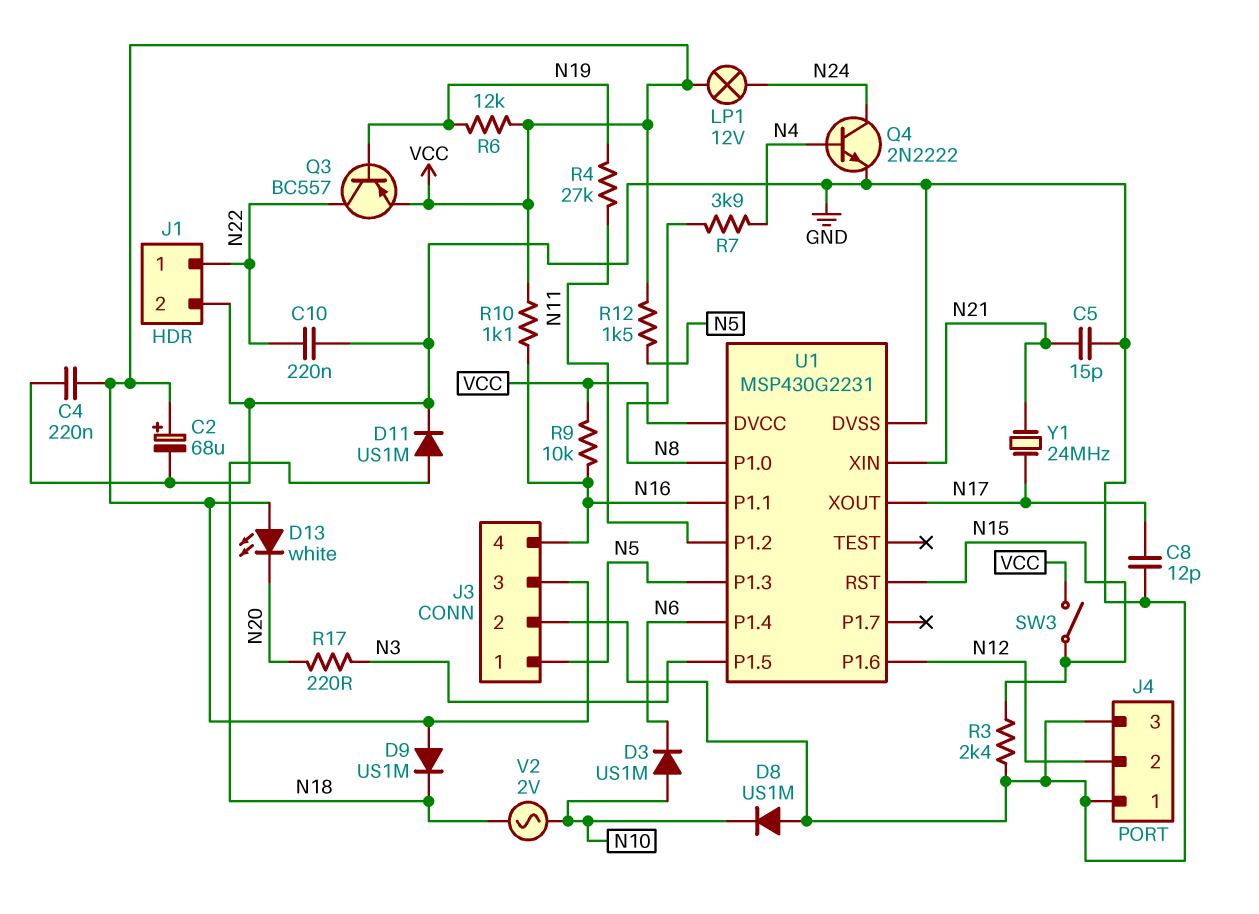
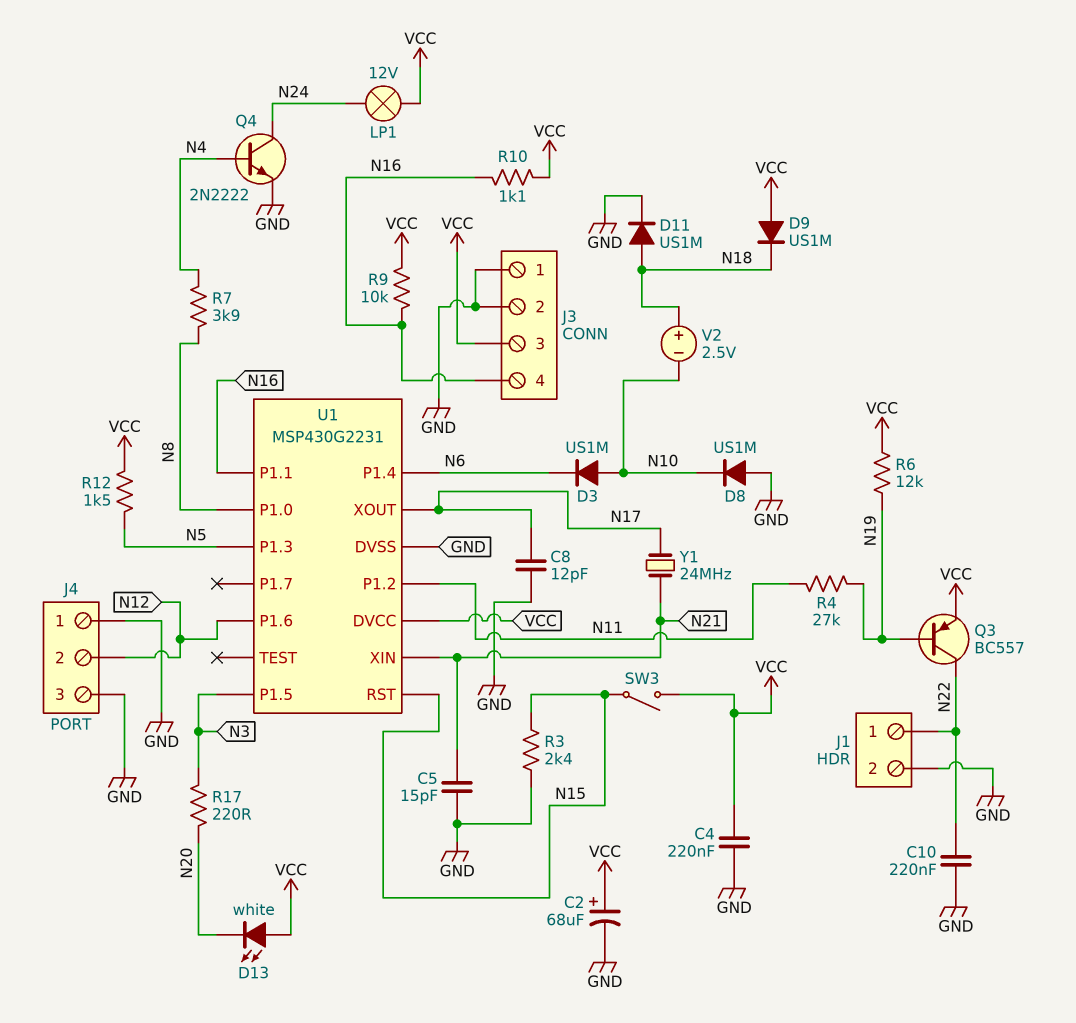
J3 pin 1: N5 -> GND
V2: AC 2V (N10, N18) -> 2.5V (plus N18, minus N10)

